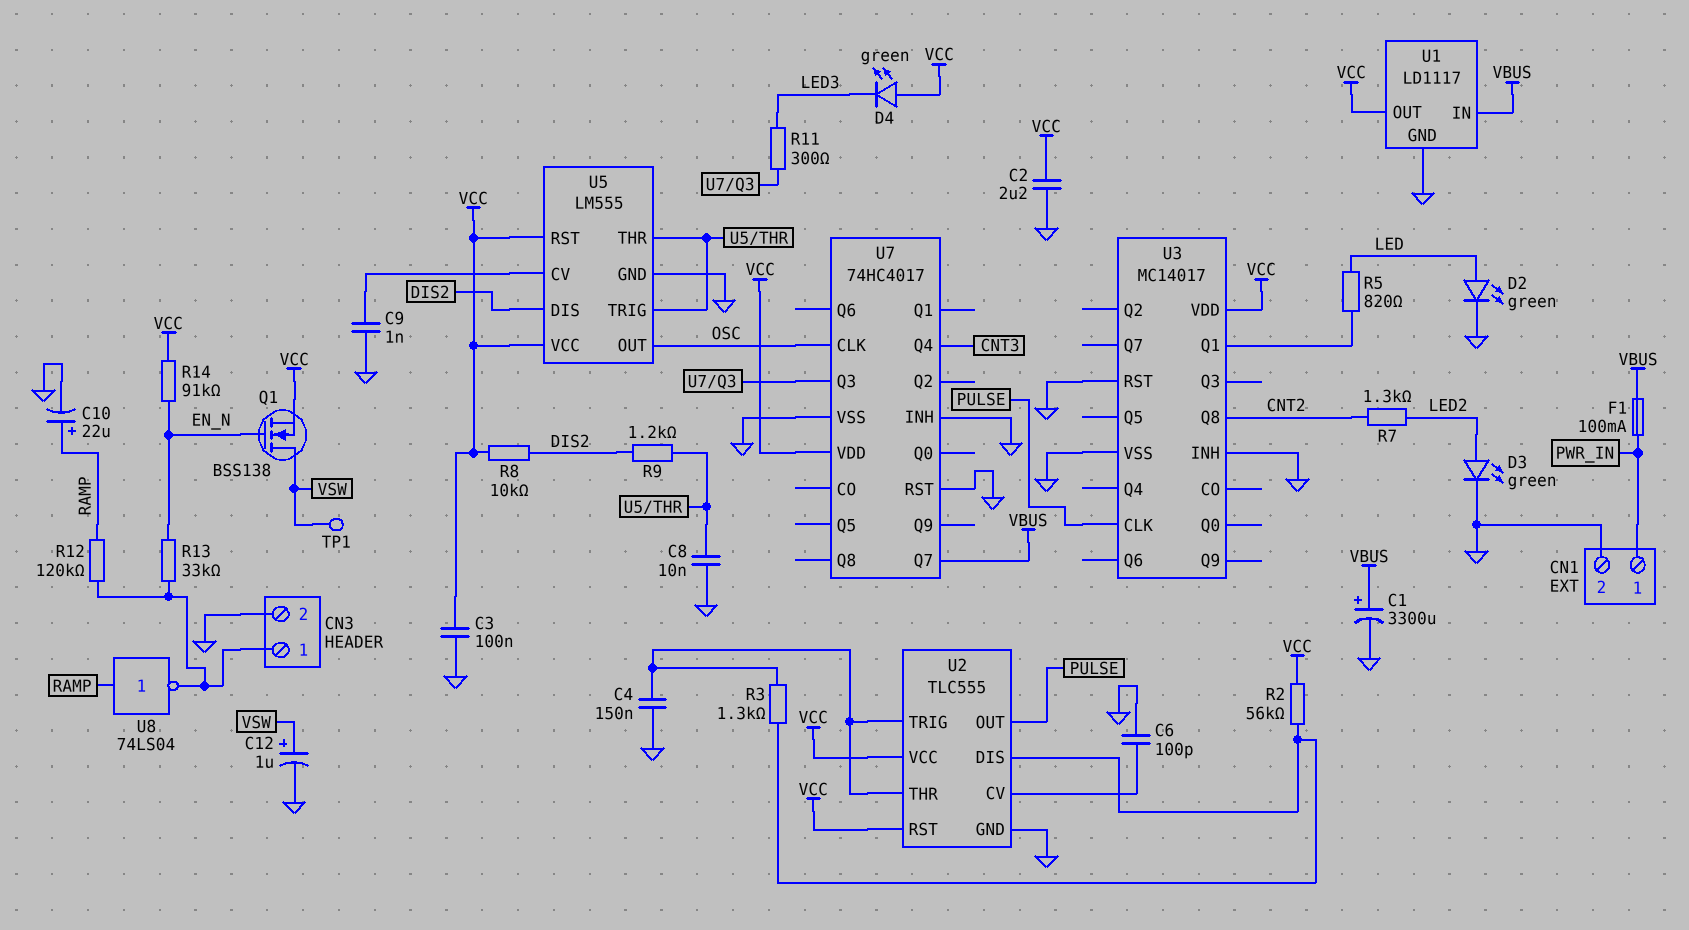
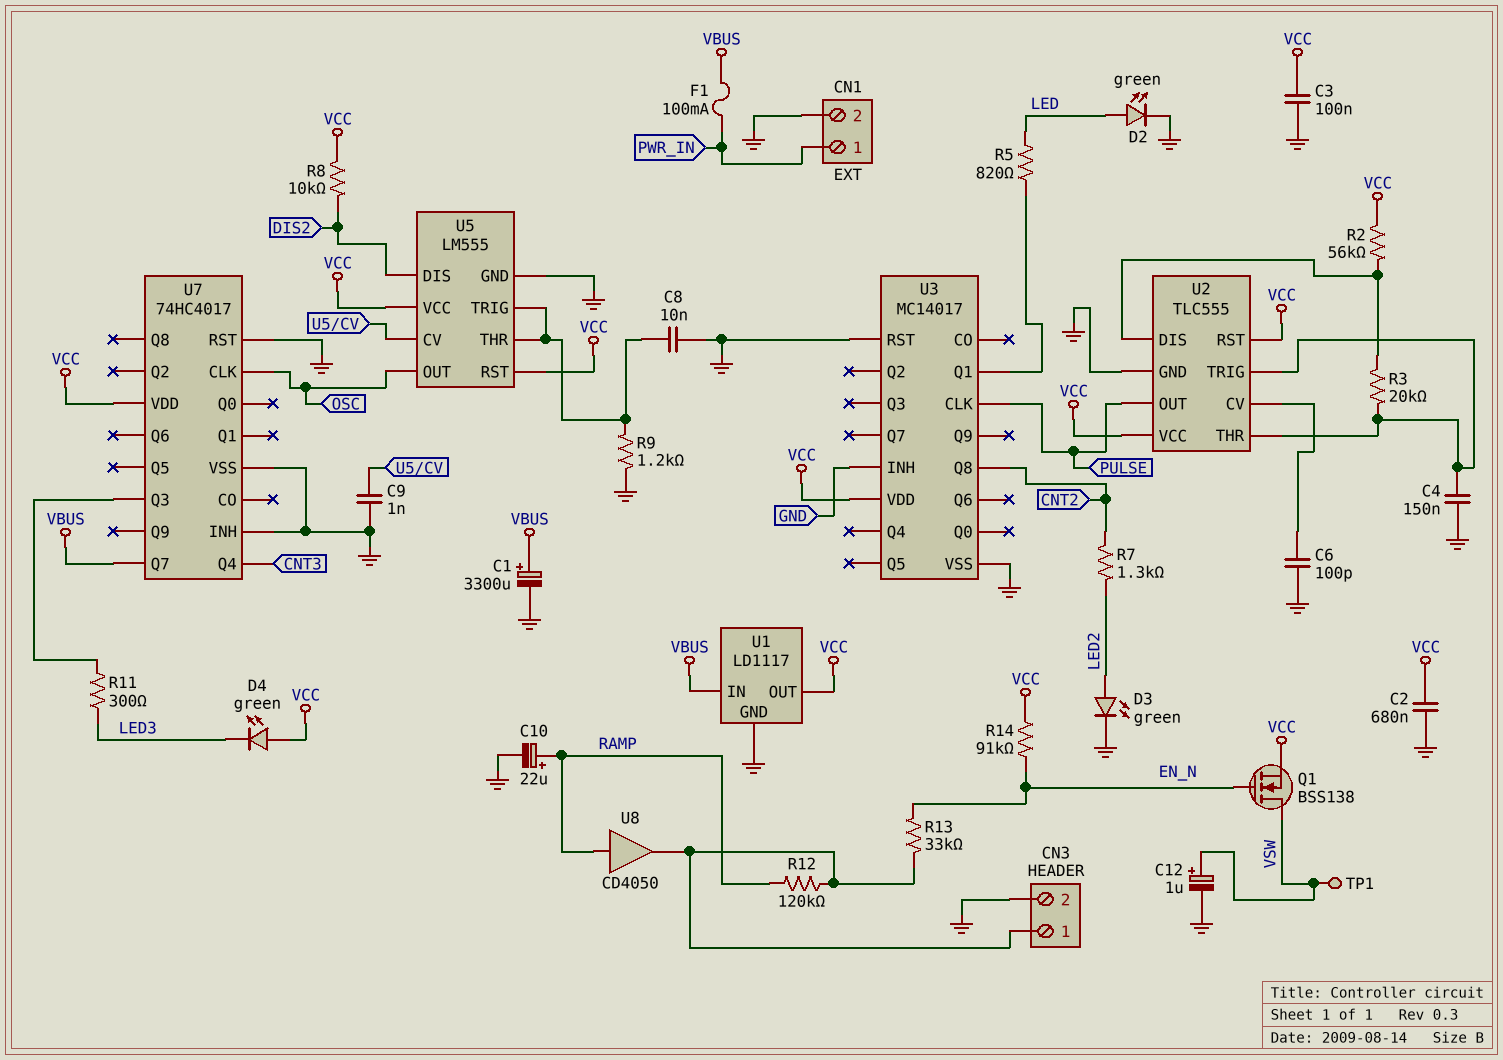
C2: 2.2uF (GND, VCC) -> 680nF (GND, VCC)
R3: 1.3k (U2/DIS, U2/THR) -> 20k (U2/DIS, U2/THR)
R9: 1.2k (DIS2, U5/THR) -> 1.2k (GND, U5/THR)
U8: NOT 74LS04 (in RAMP, out CN3/1) -> buffer CD4050 (in RAMP, out CN3/1)

